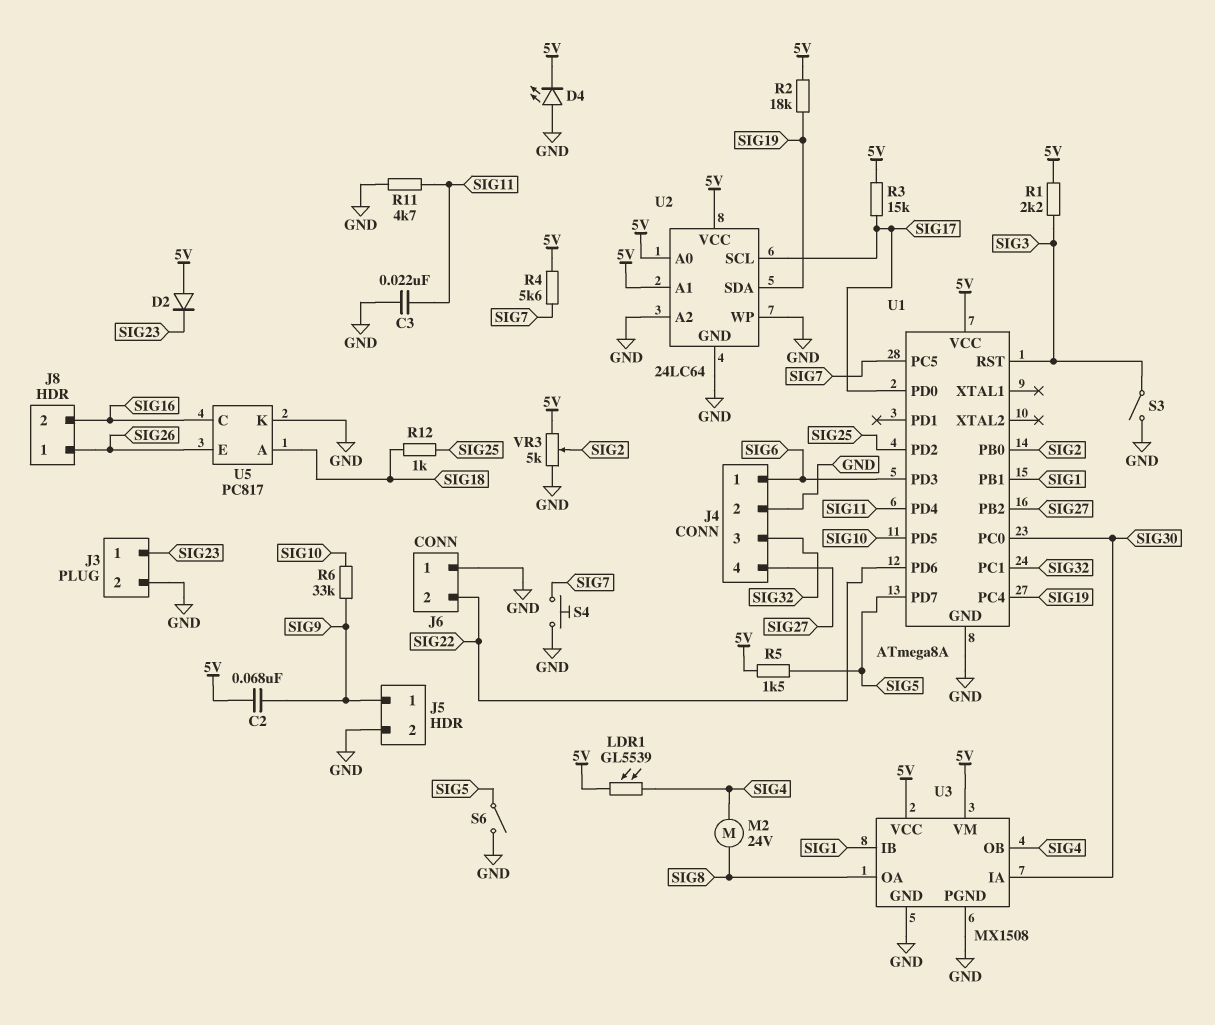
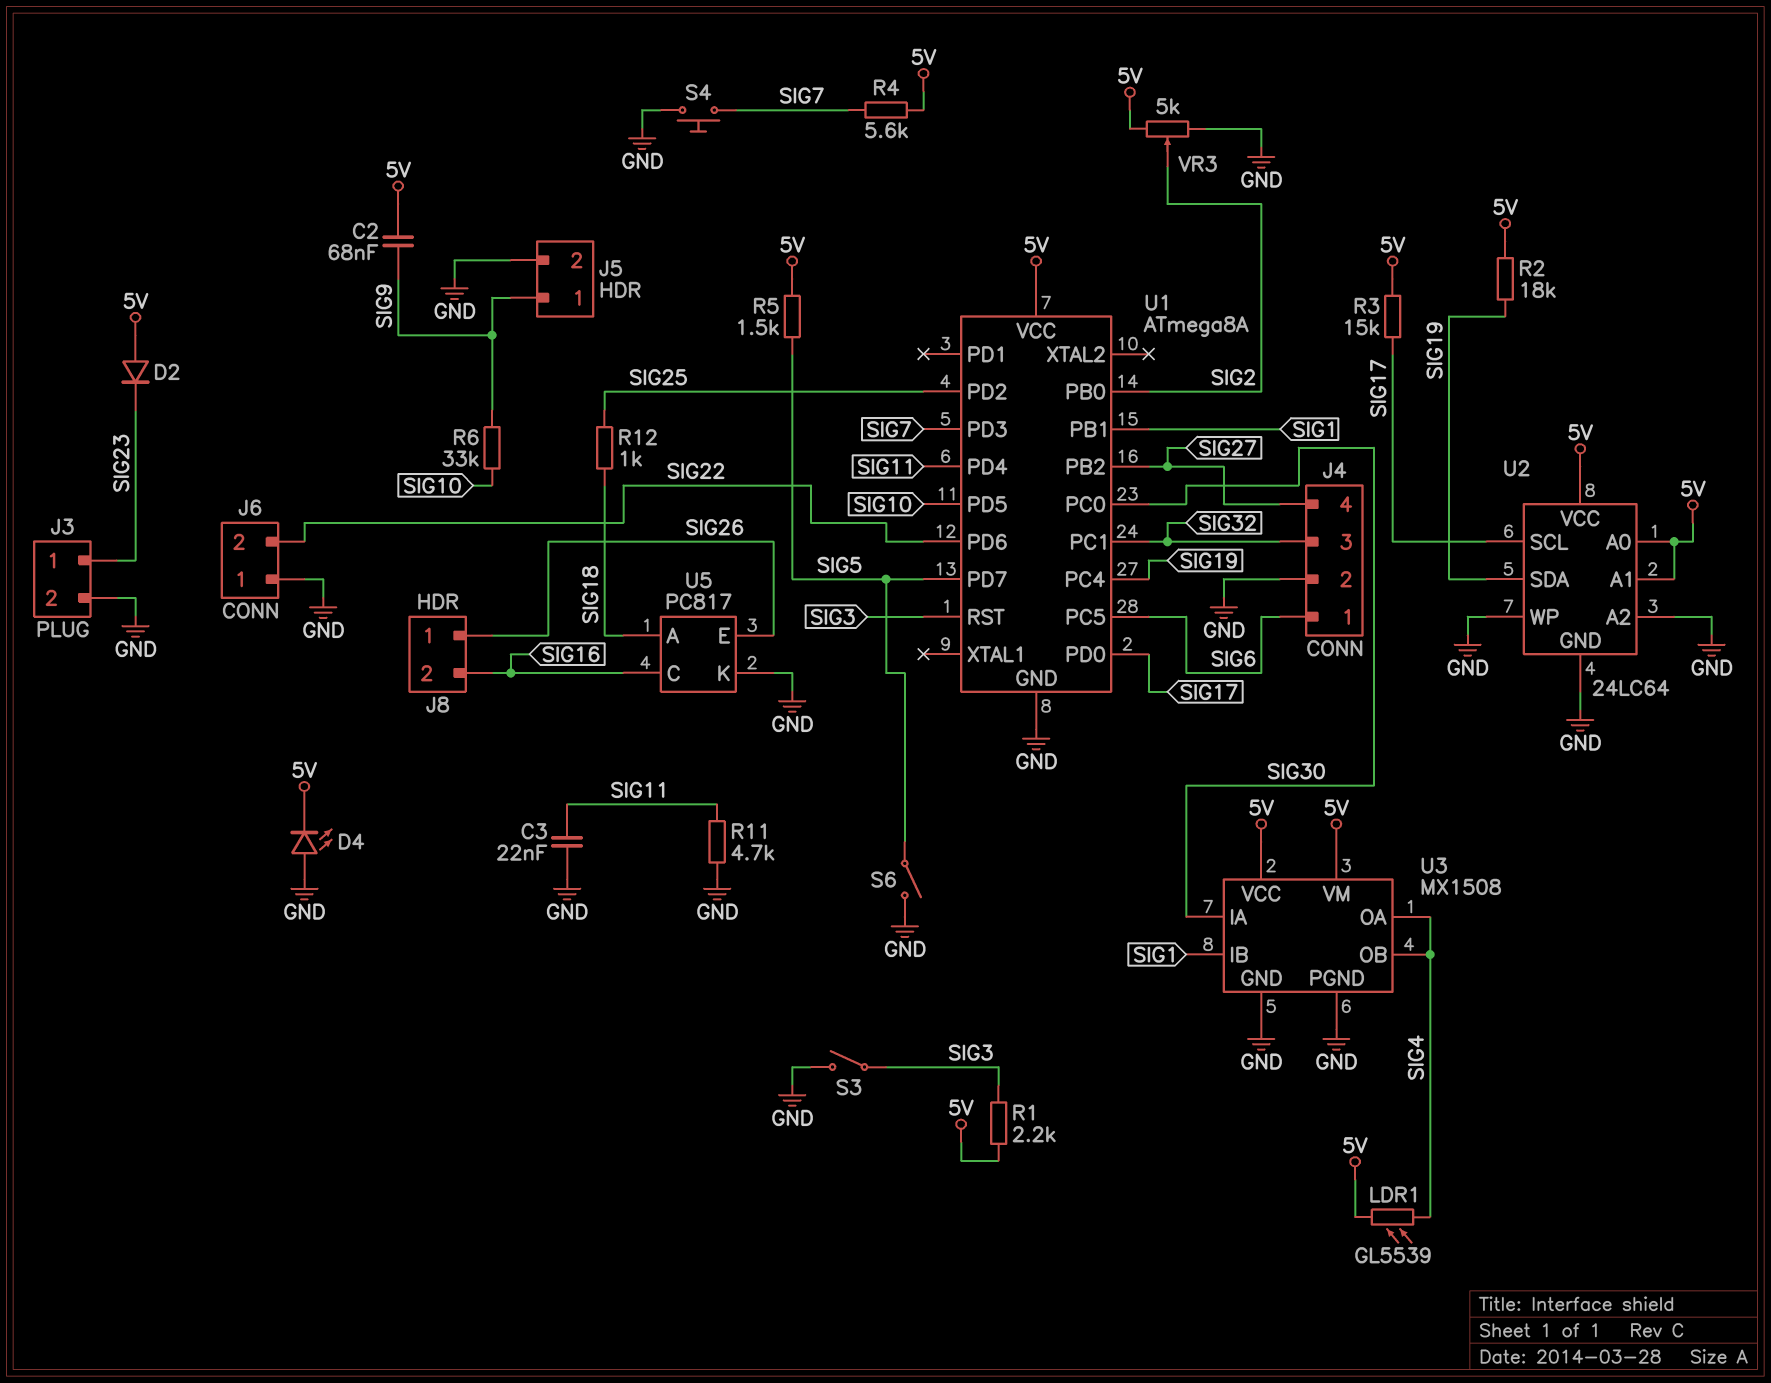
M2: motor 24V (SIG4, SIG8) -> none
U1 pin PC5: SIG7 -> SIG6
U1 pin PD3: SIG6 -> SIG7
U3 pin OA: SIG8 -> SIG4

